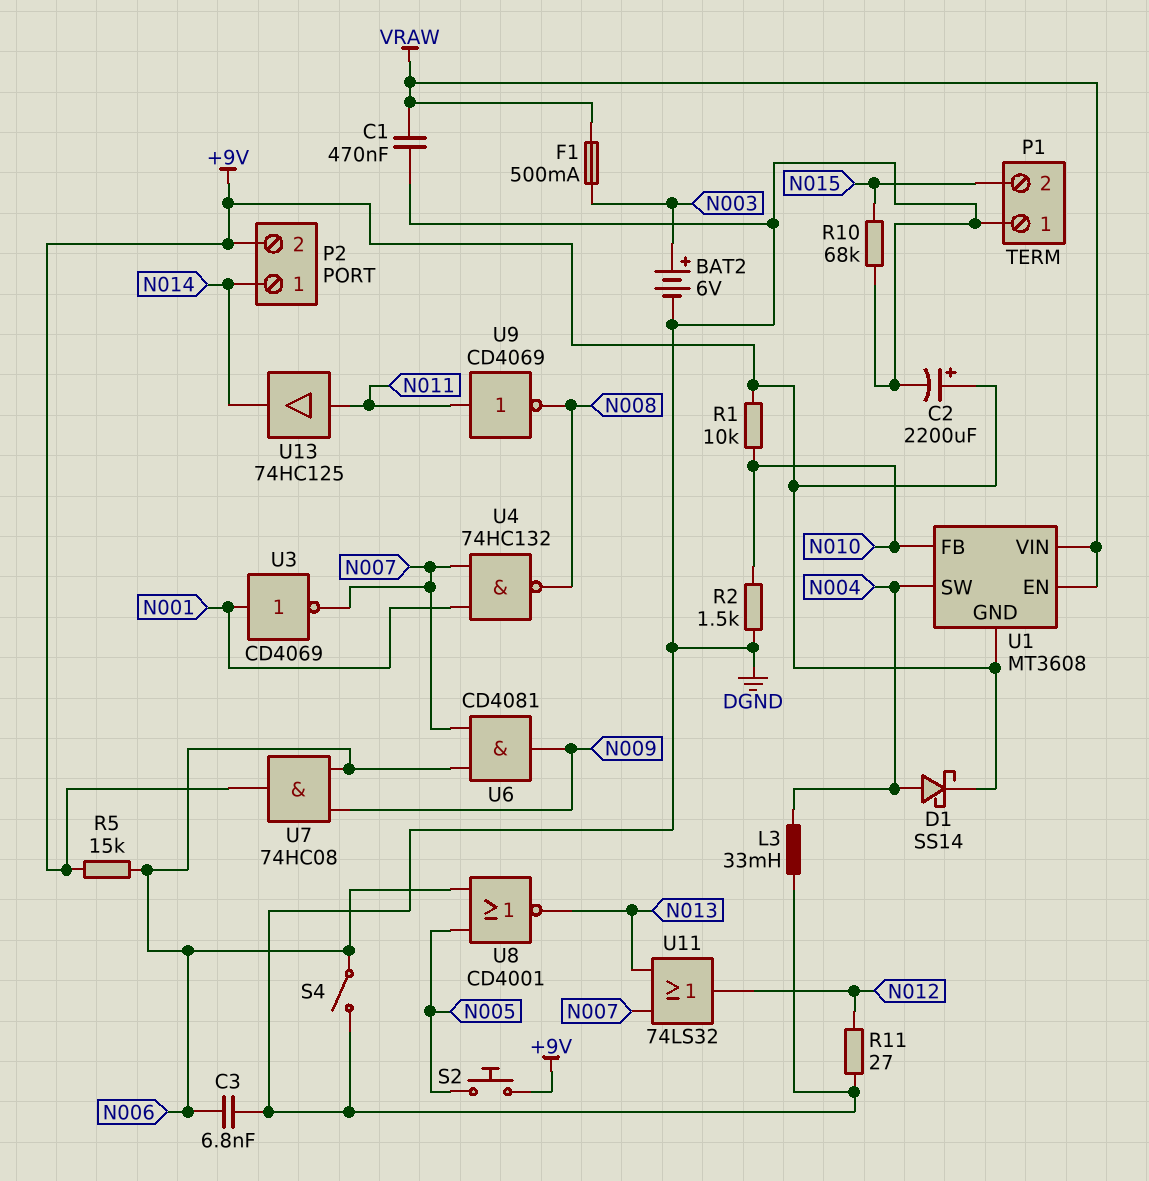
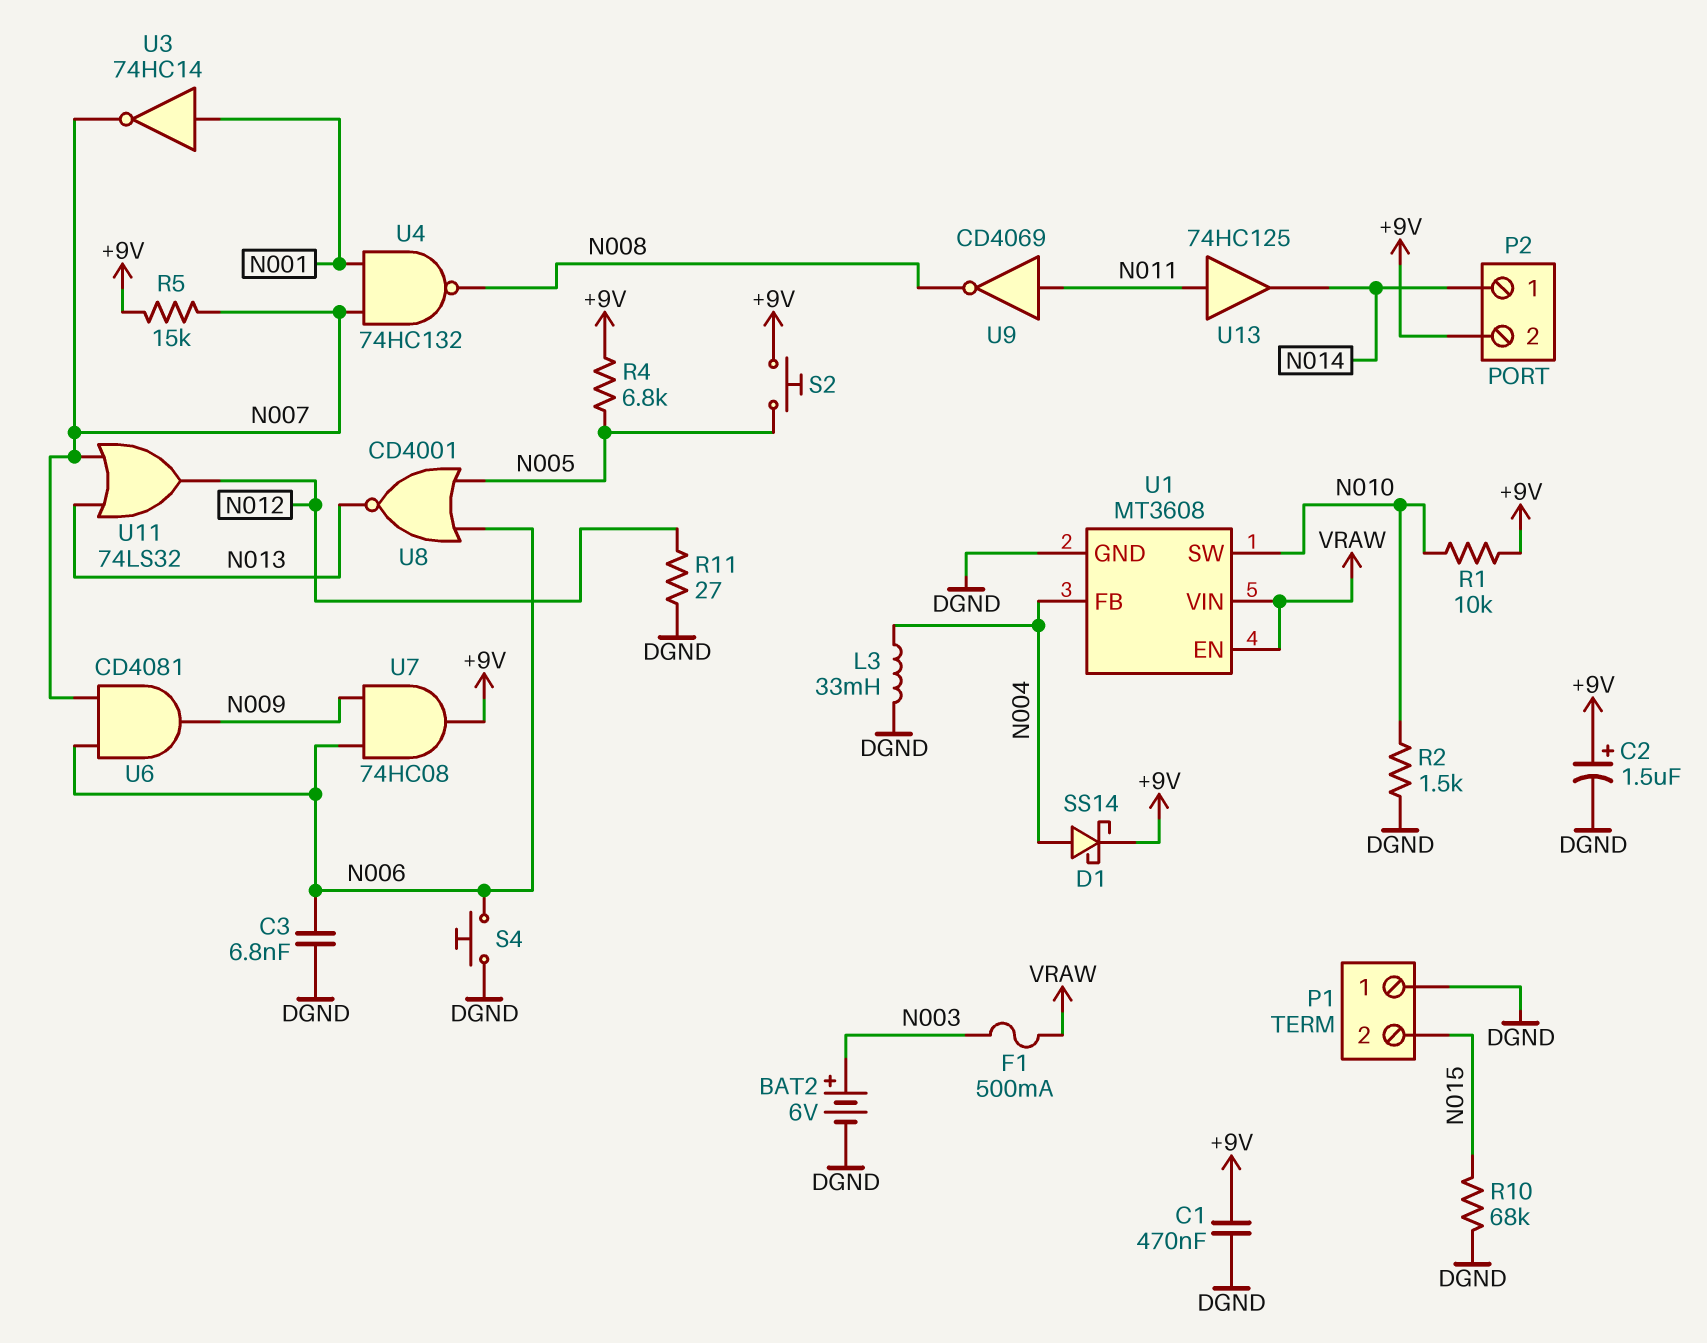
C1: 470nF (DGND, VRAW) -> 470nF (+9V, DGND)
C2: 2200uF (plus +9V, minus DGND) -> 1.5uF (plus +9V, minus DGND)
R4: none -> 6.8k (+9V, N005)
R5: 15k (+9V, N006) -> 15k (+9V, N007)
S4: switch (DGND, N006) -> button (DGND, N006)
U1 pin FB: N010 -> N004
U1 pin GND: +9V -> DGND
U1 pin SW: N004 -> N010
U3: NOT CD4069 (in N001, out N007) -> NOT 74HC14 (in N001, out N007)

